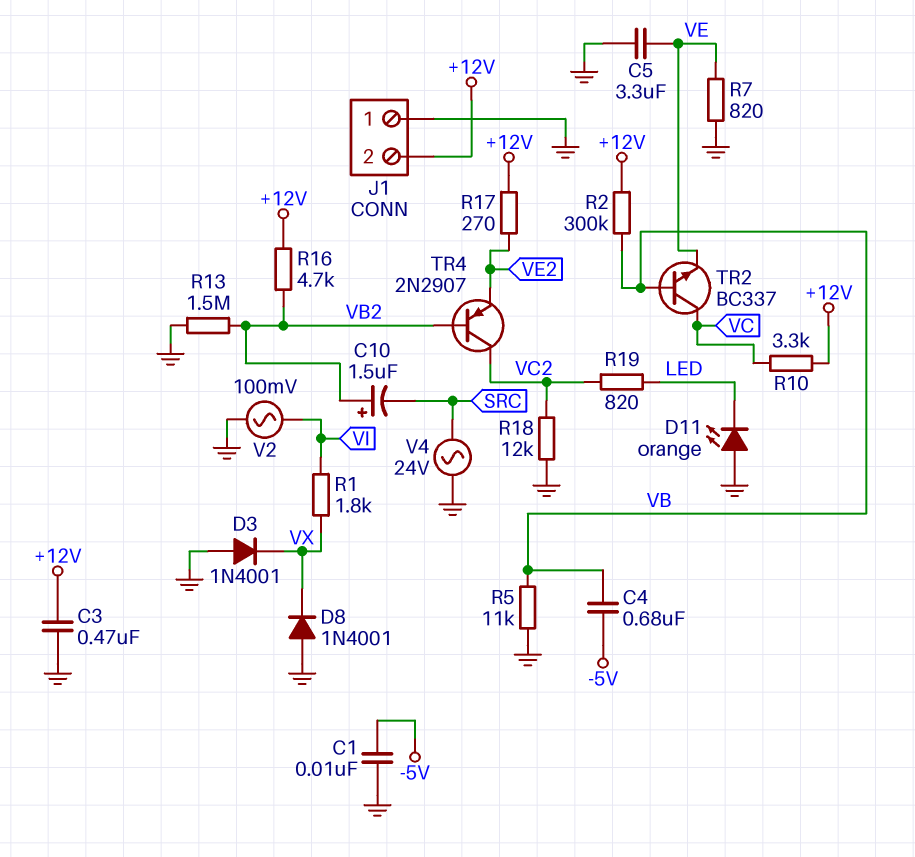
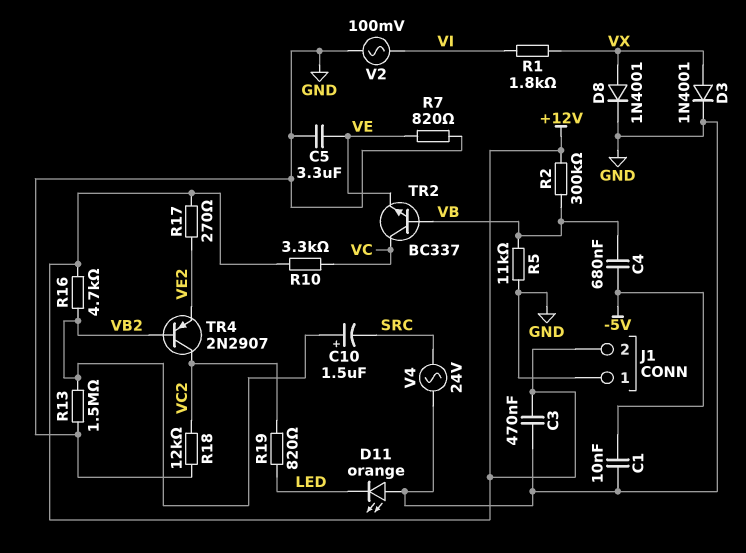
D3: diode 1N4001 (A GND, K VX) -> diode 1N4001 (A VX, K GND)
D8: diode 1N4001 (A GND, K VX) -> diode 1N4001 (A VX, K GND)

